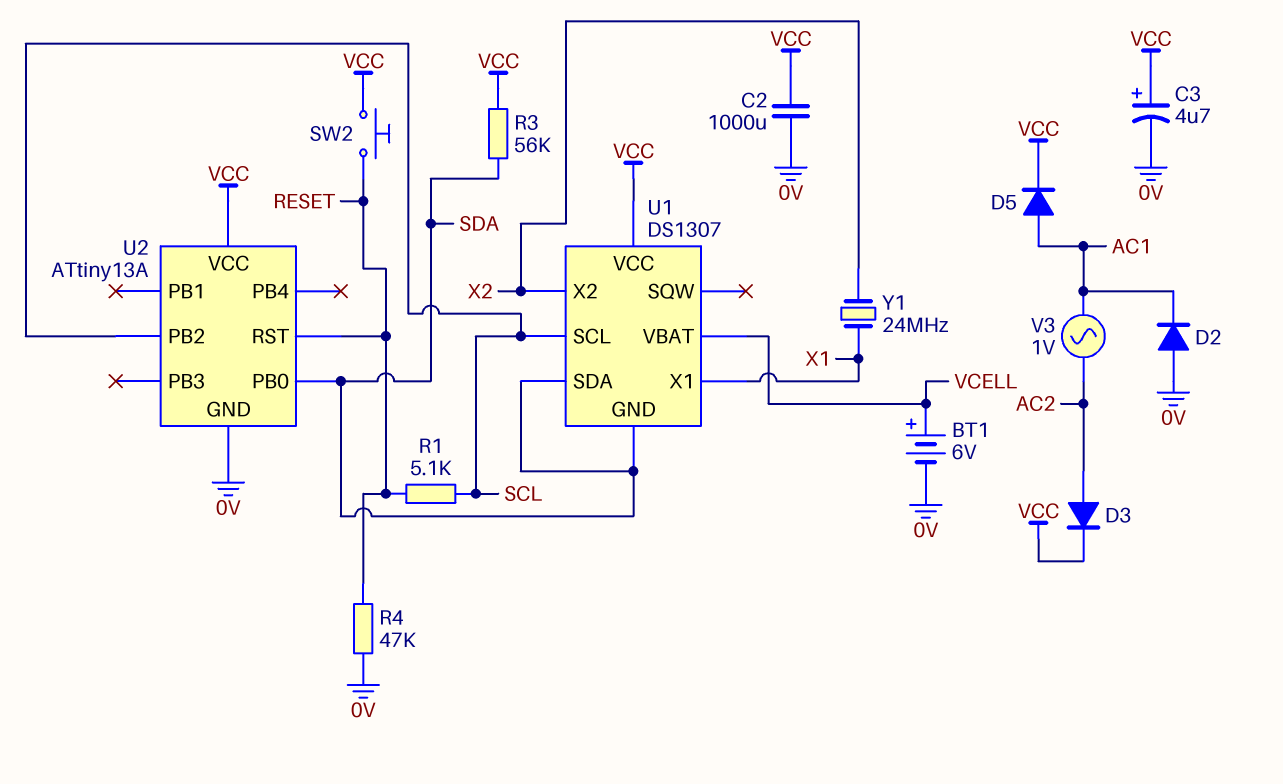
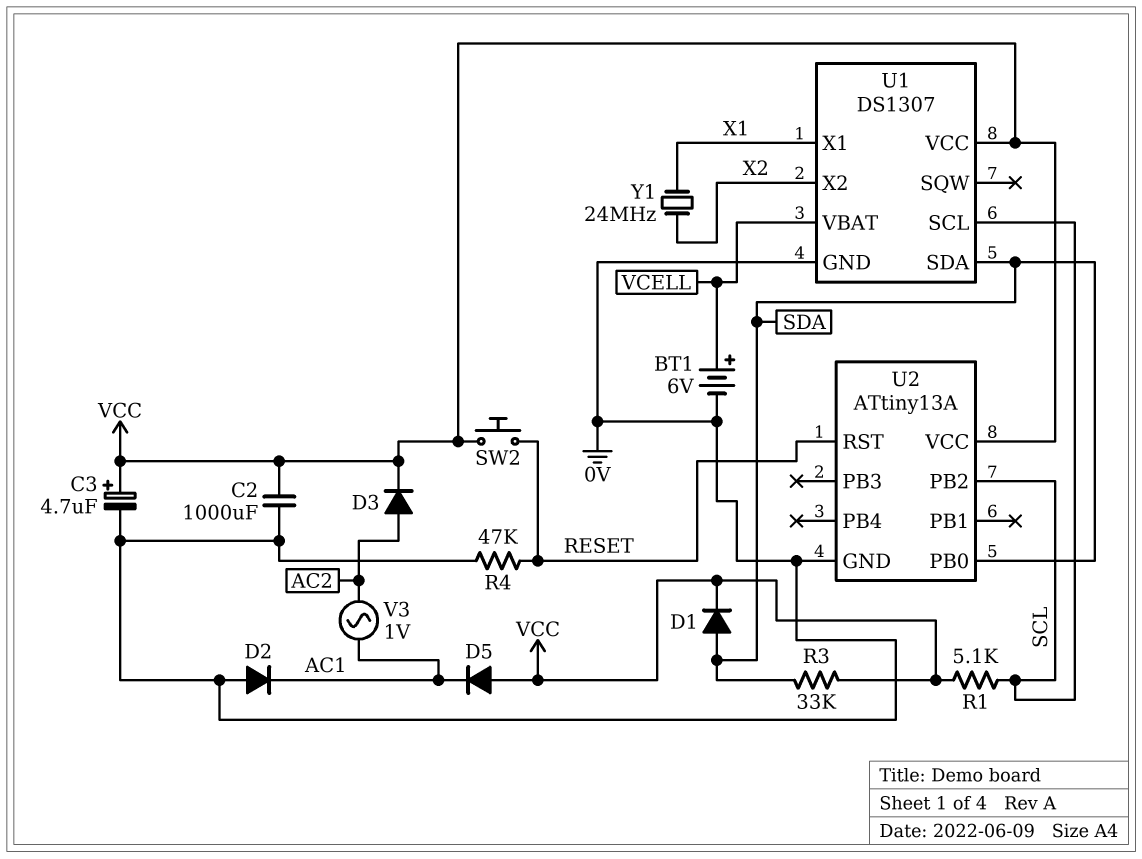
D1: none -> diode (A SDA, K VCC)
D5: diode (A AC1, K VCC) -> diode (A VCC, K AC1)
R1: 5.1k (RESET, SCL) -> 5.1k (SCL, VCC)
R3: 56k (SDA, VCC) -> 33k (SDA, VCC)
U1 pin GND: SDA -> 0V

